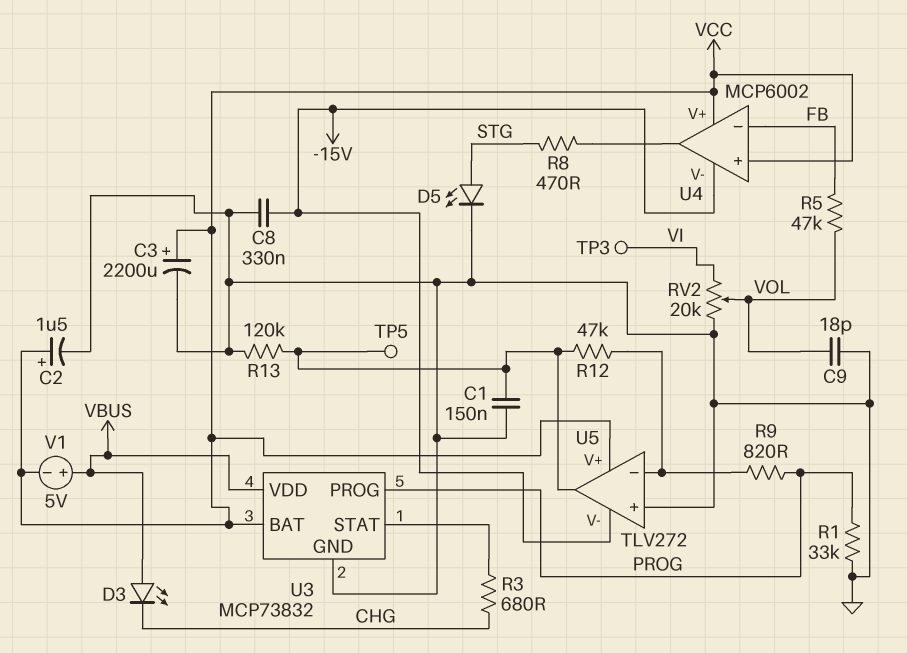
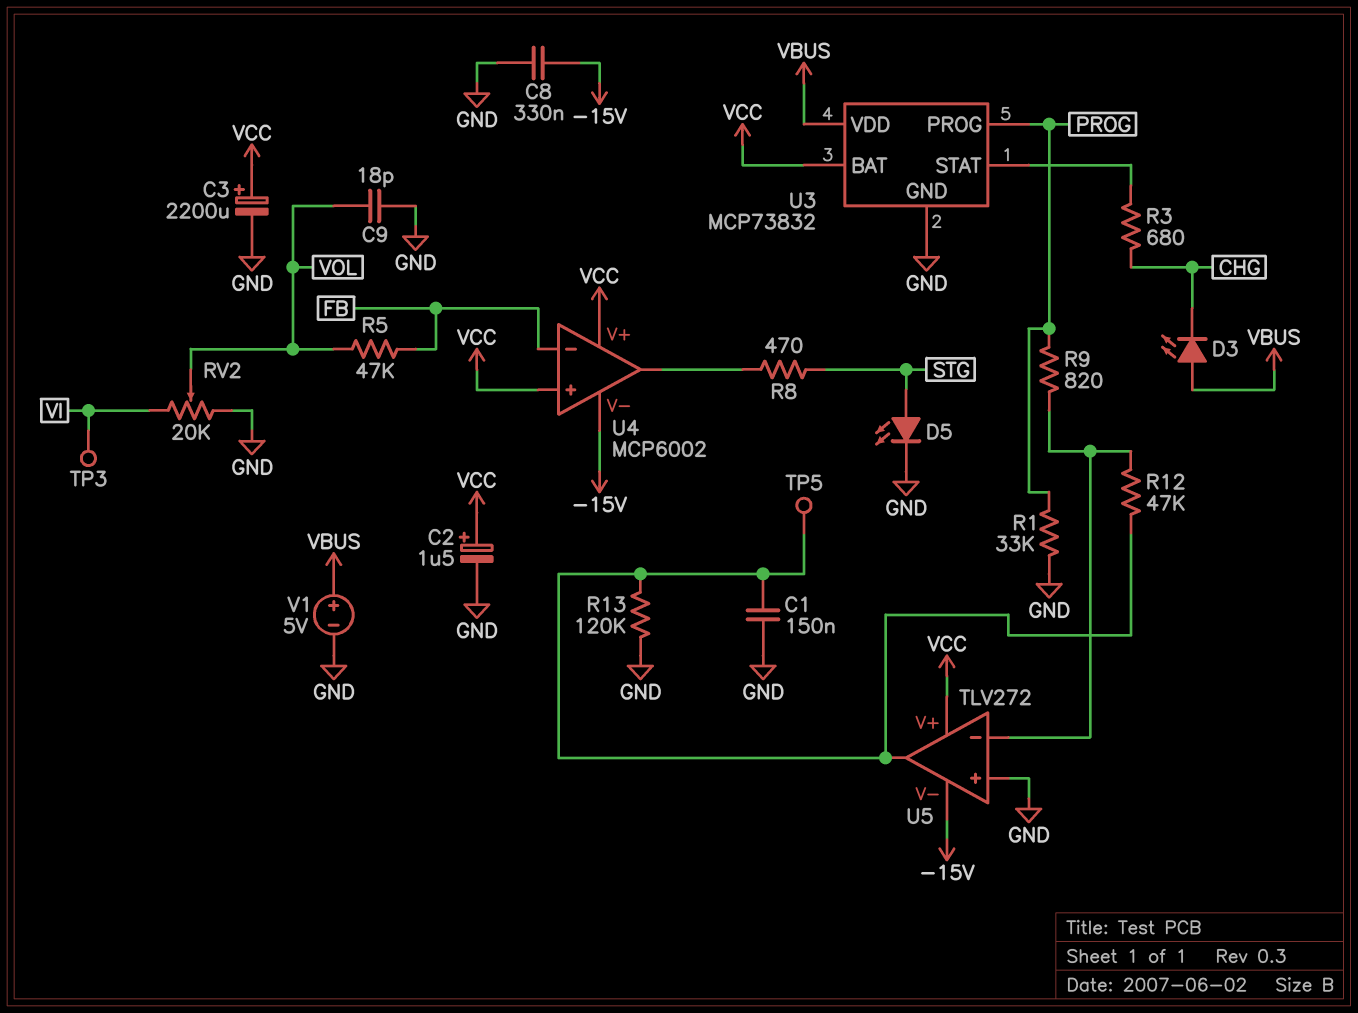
V1: 5V (plus VBUS, minus VCC) -> 5V (plus VBUS, minus GND)

